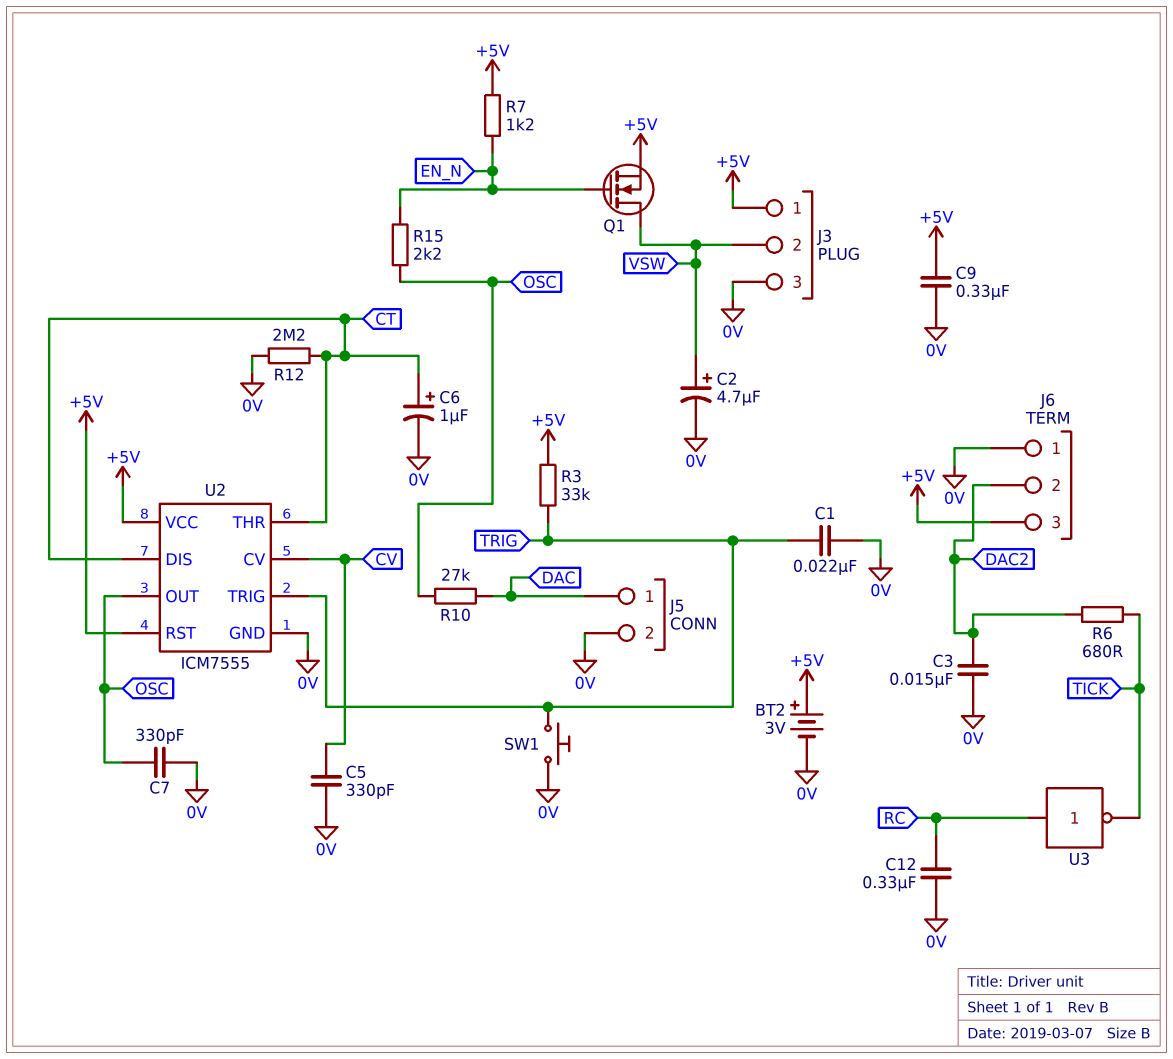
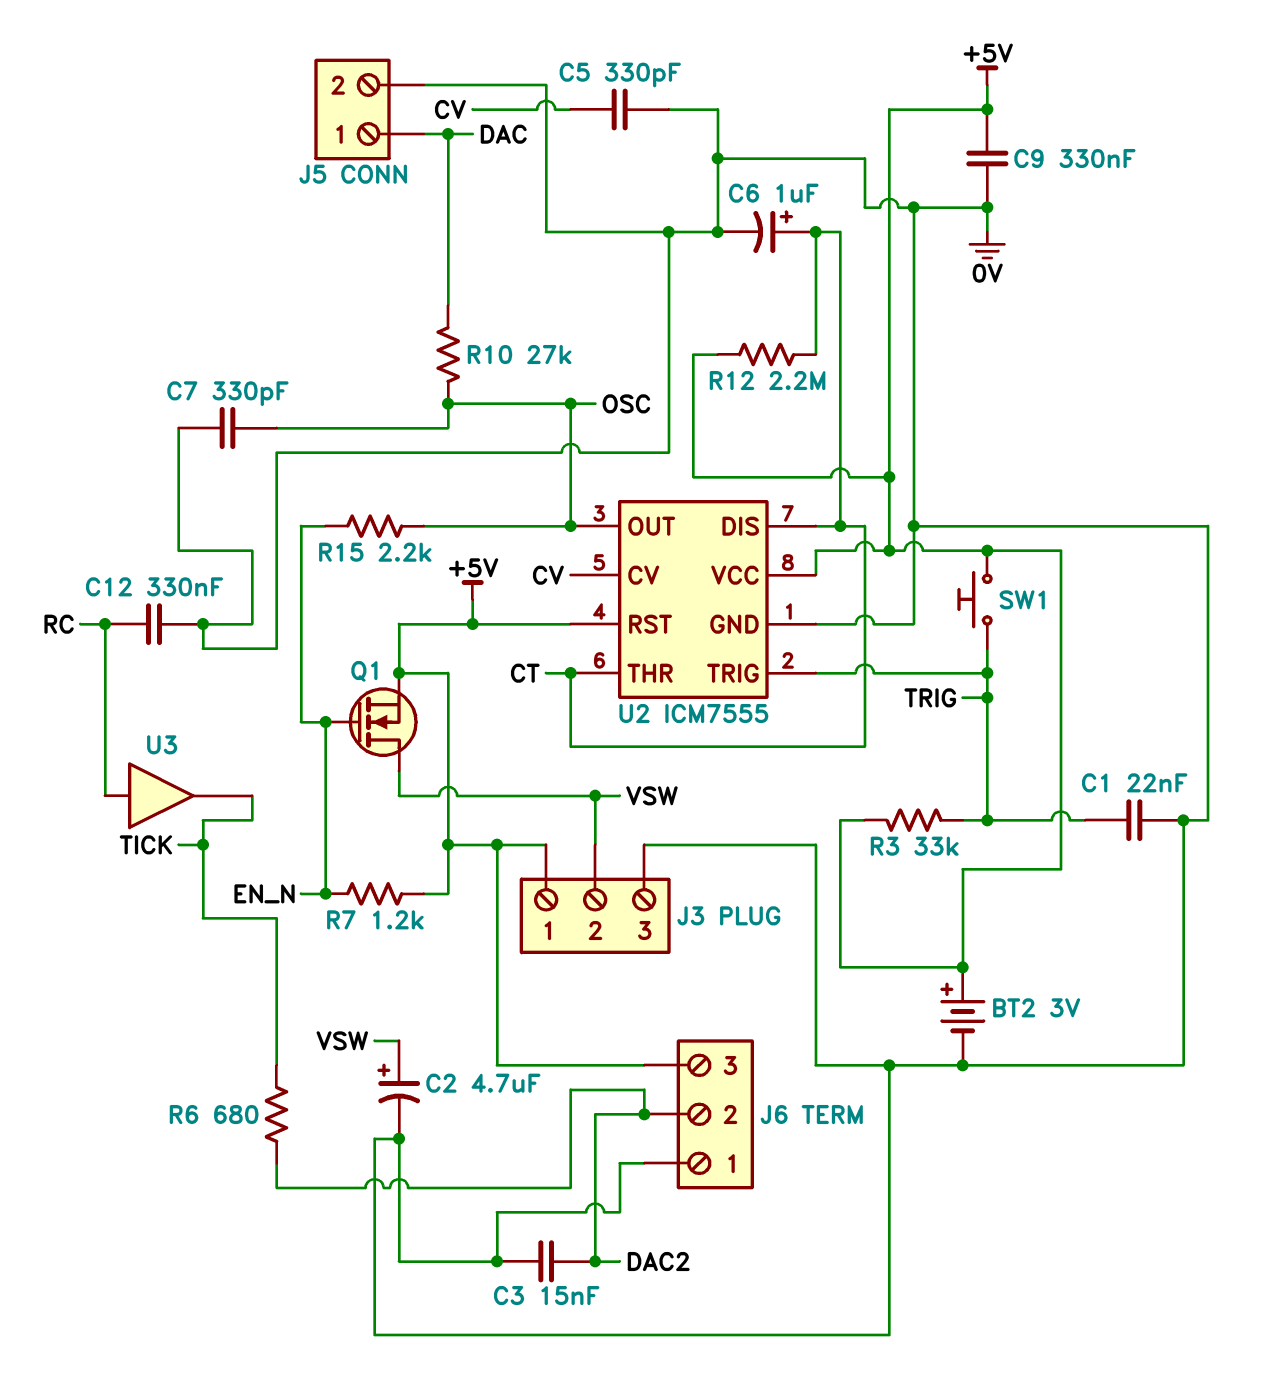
R12: 2.2M (0V, CT) -> 2.2M (+5V, CT)
SW1: button (0V, TRIG) -> button (+5V, TRIG)
U3: NOT (in RC, out TICK) -> buffer (in RC, out TICK)

